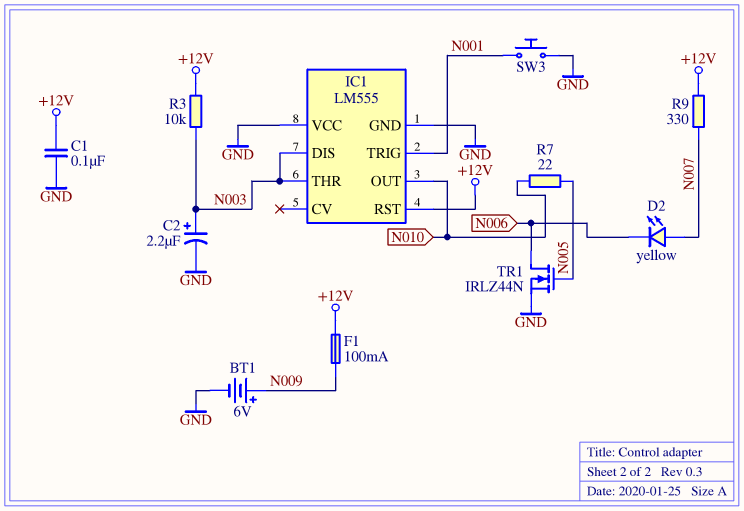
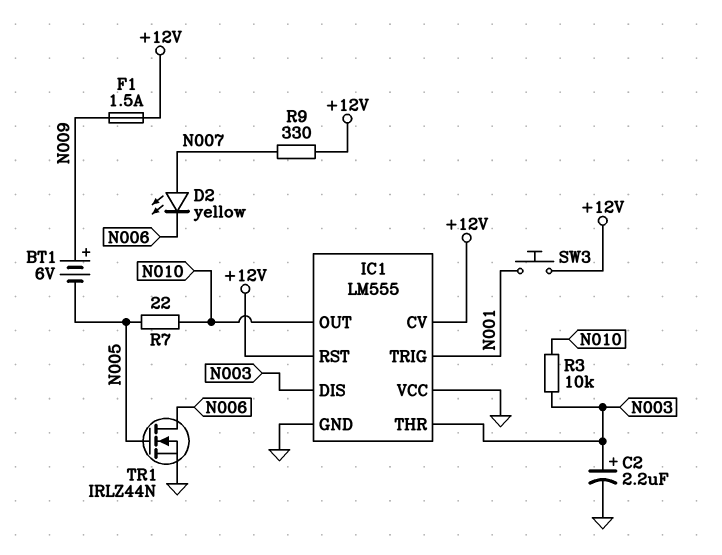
BT1: 6V (plus N009, minus GND) -> 6V (plus N009, minus N005)
C1: 100nF (+12V, GND) -> none
F1: 100mA (+12V, N009) -> 1.5A (+12V, N009)
IC1 pin CV: none -> +12V
R3: 10k (+12V, N003) -> 10k (N003, N010)
SW3: button (GND, N001) -> button (+12V, N001)

